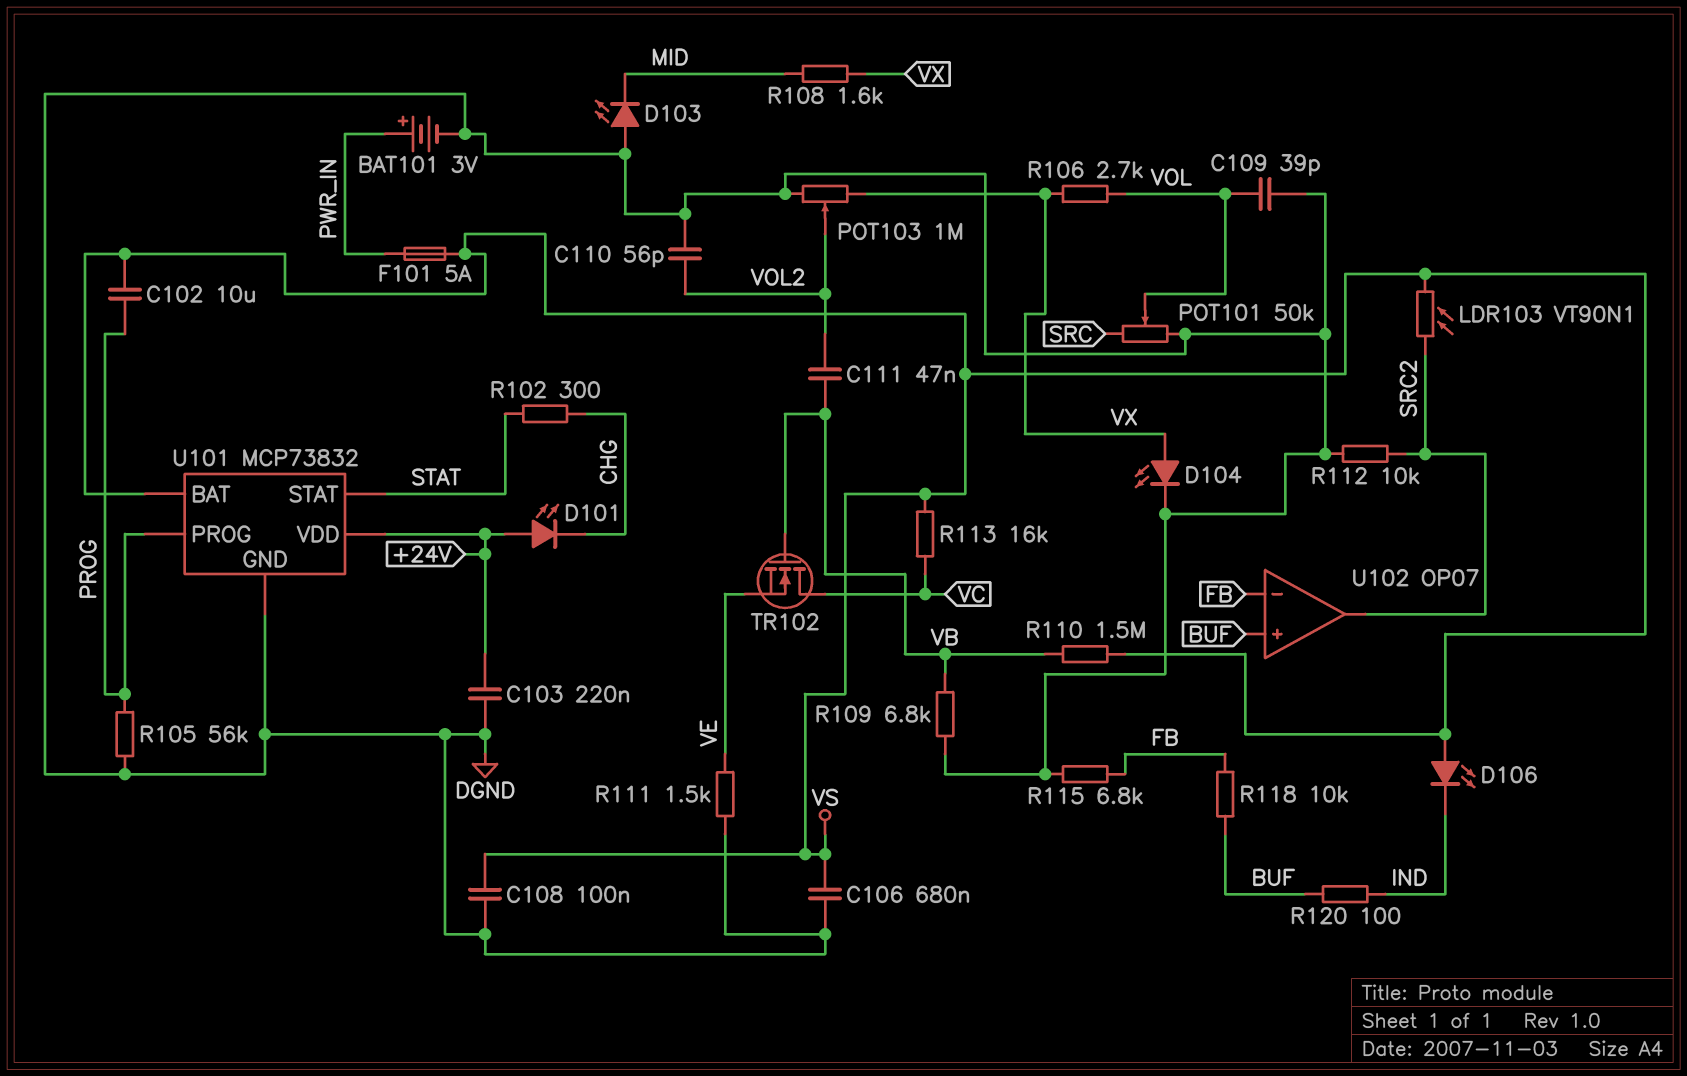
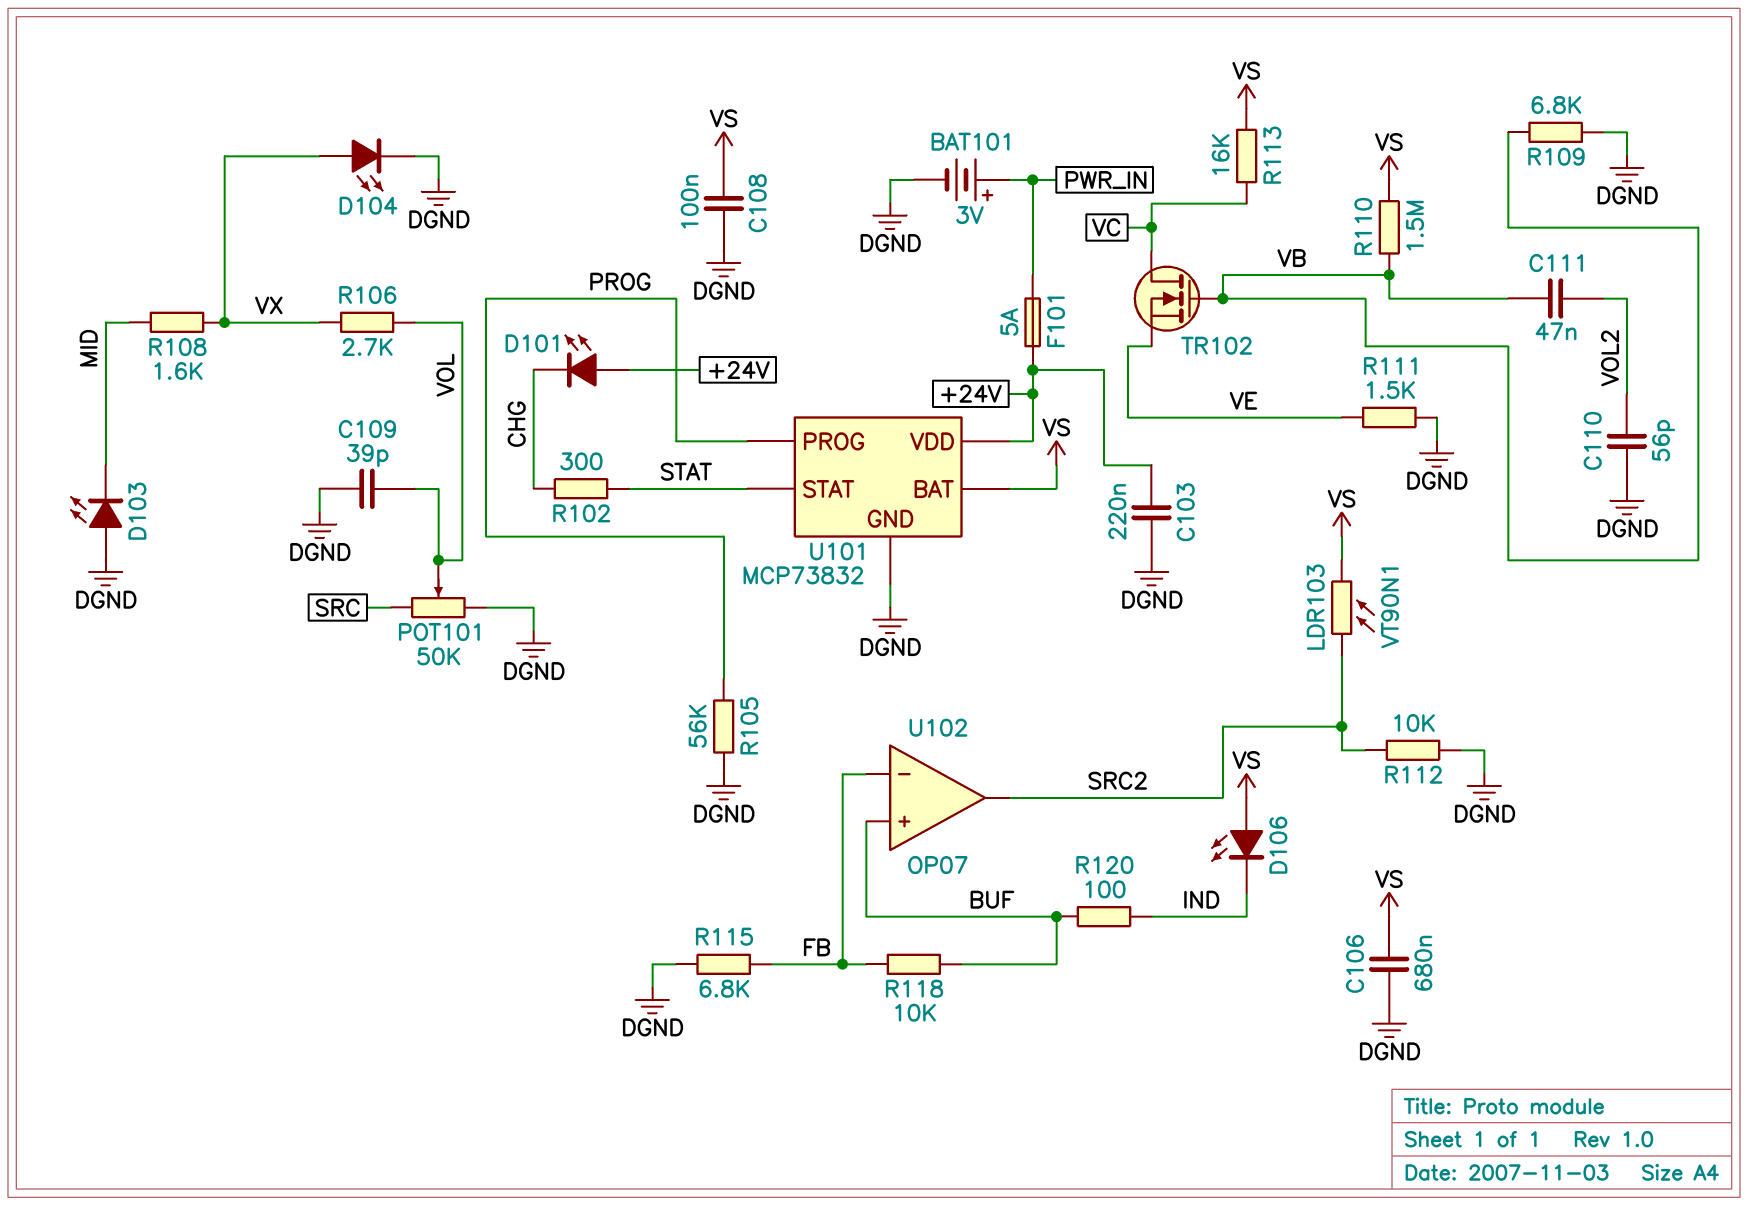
C102: 10uF (PROG, VS) -> none
F101: 5A (PWR_IN, VS) -> 5A (+24V, PWR_IN)
POT103: 1M (DGND, VX, wiper VOL2) -> none

